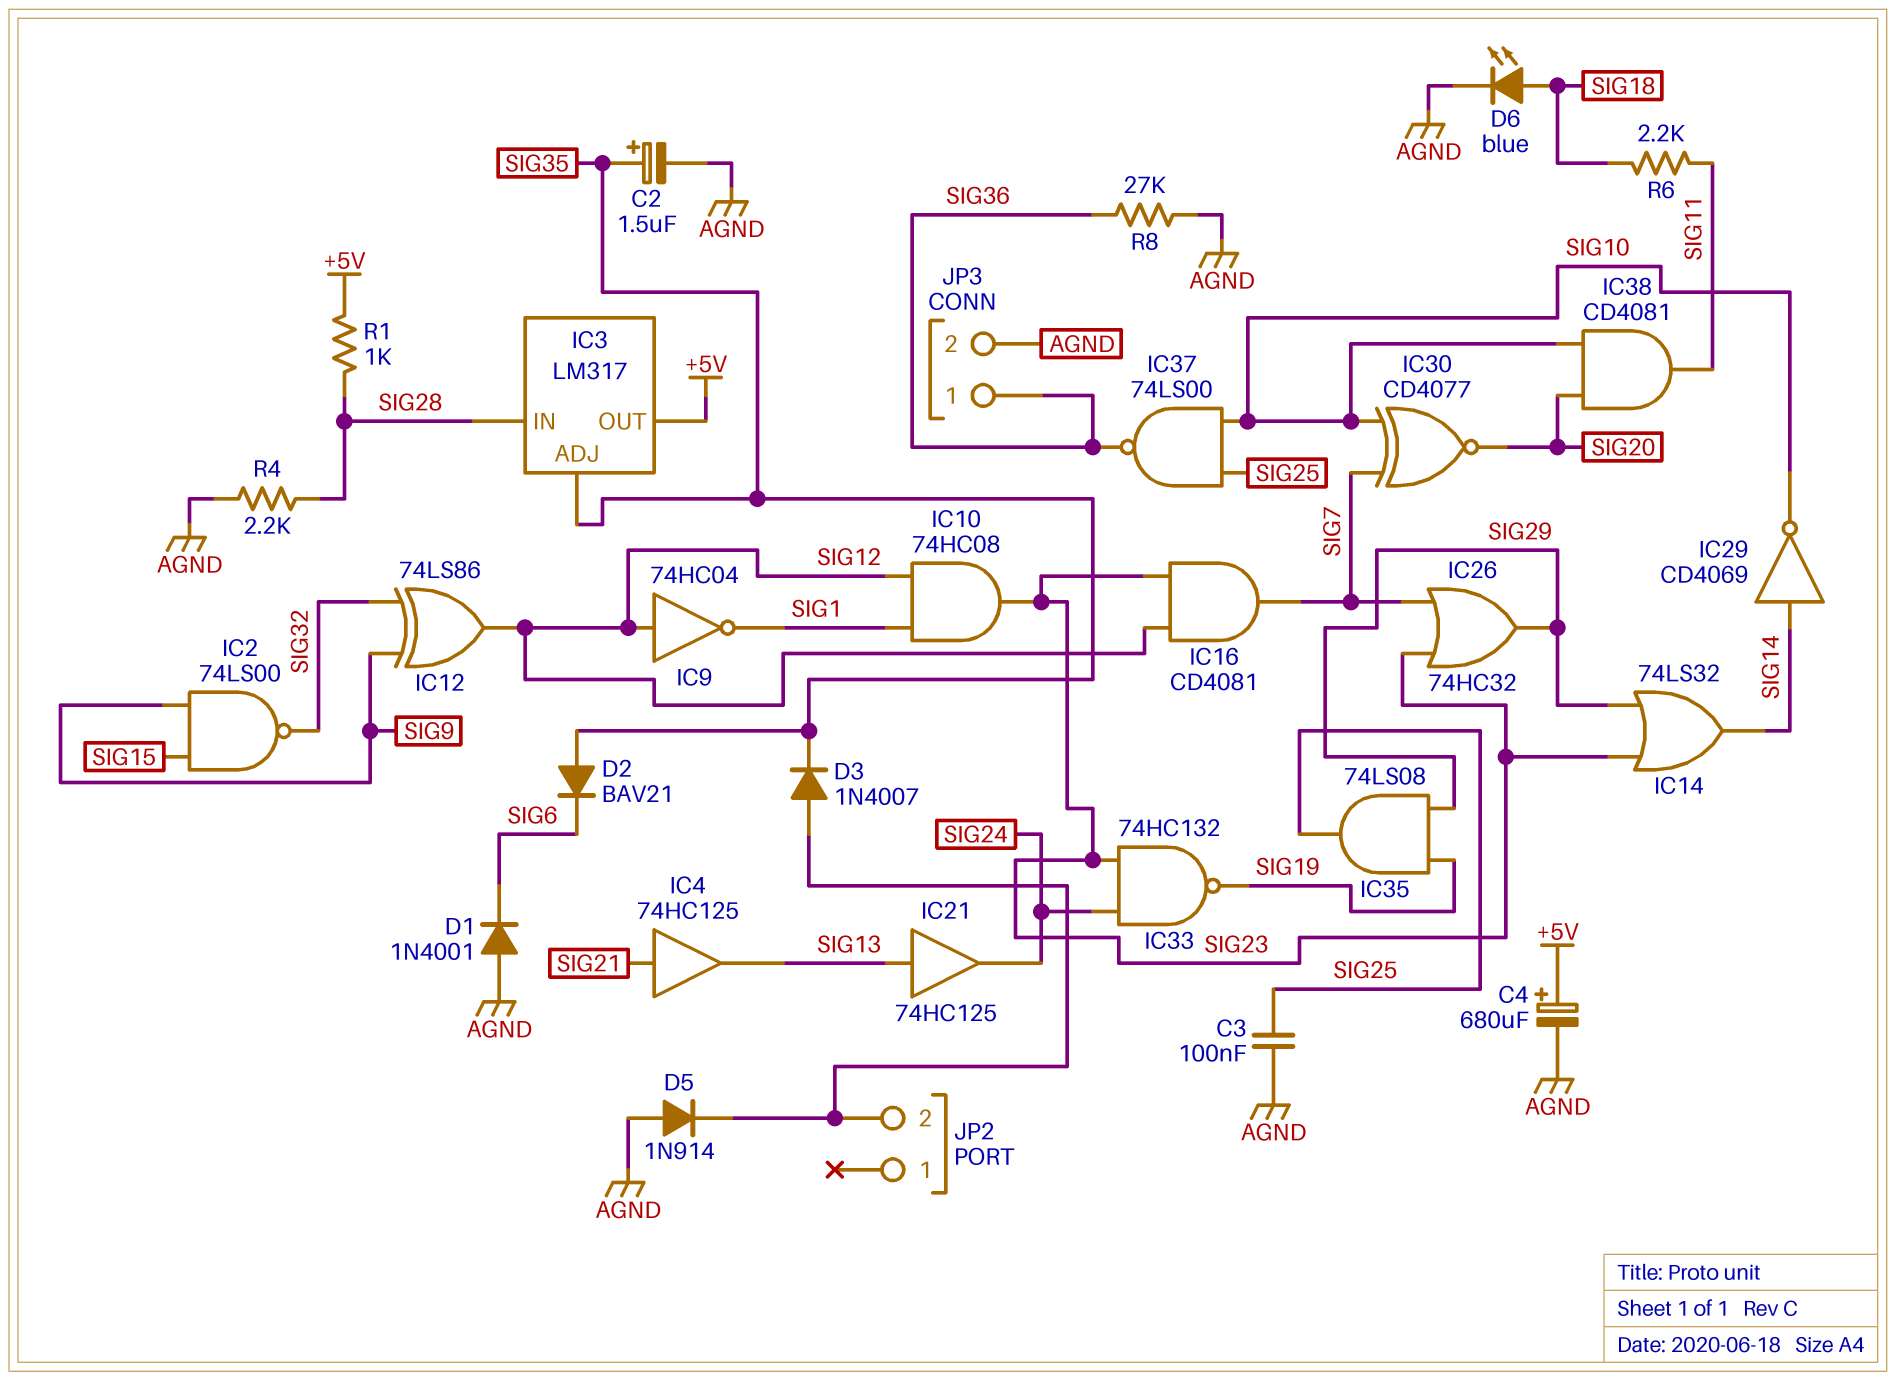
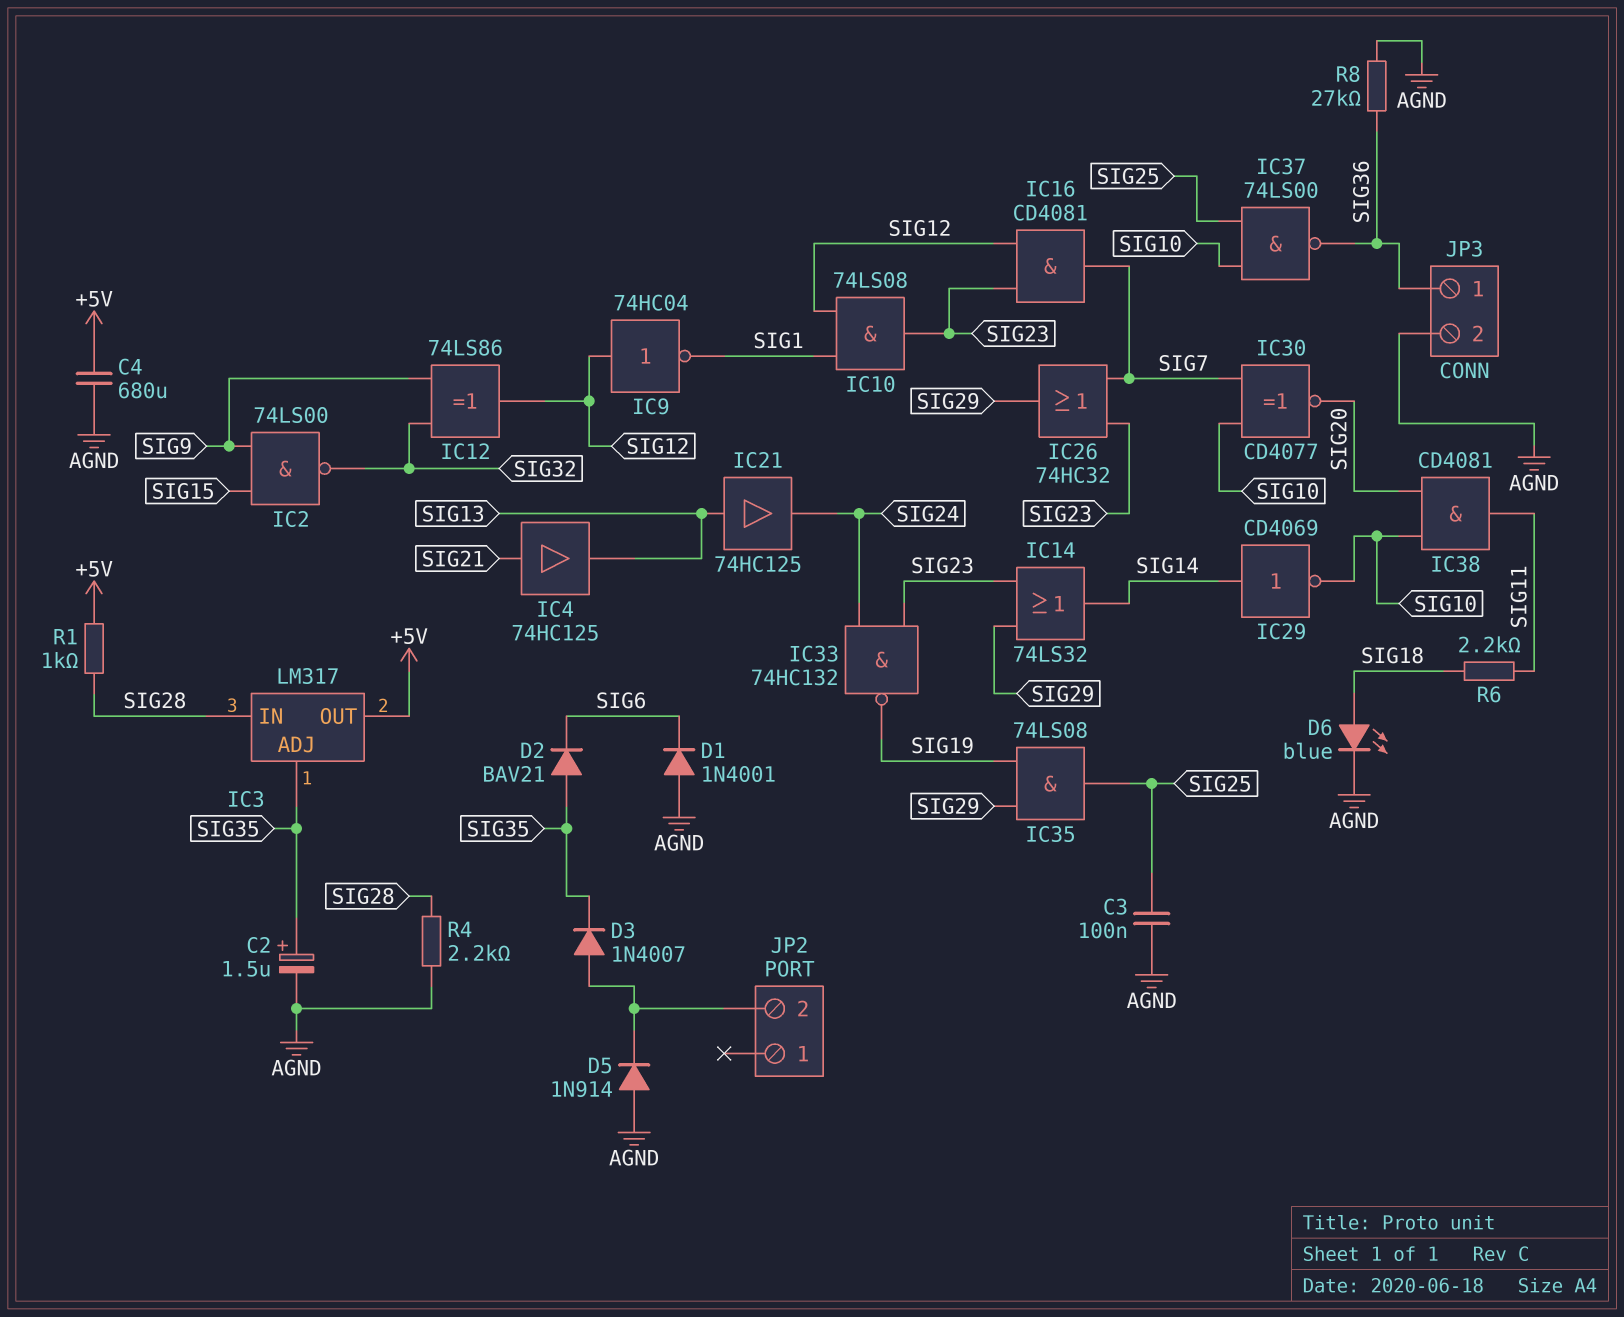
C4: 680uF (plus +5V, minus AGND) -> 680uF (+5V, AGND)
IC10: AND 74HC08 (in SIG1, in SIG12, out SIG23) -> AND 74LS08 (in SIG1, in SIG12, out SIG23)

